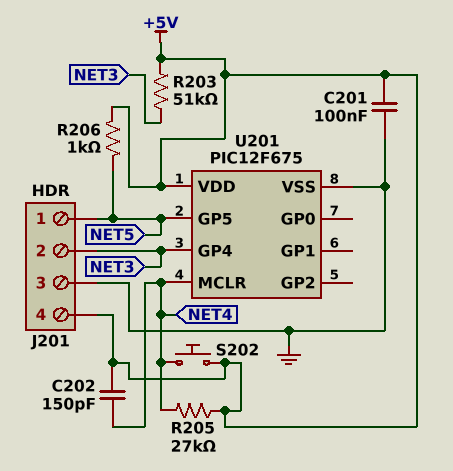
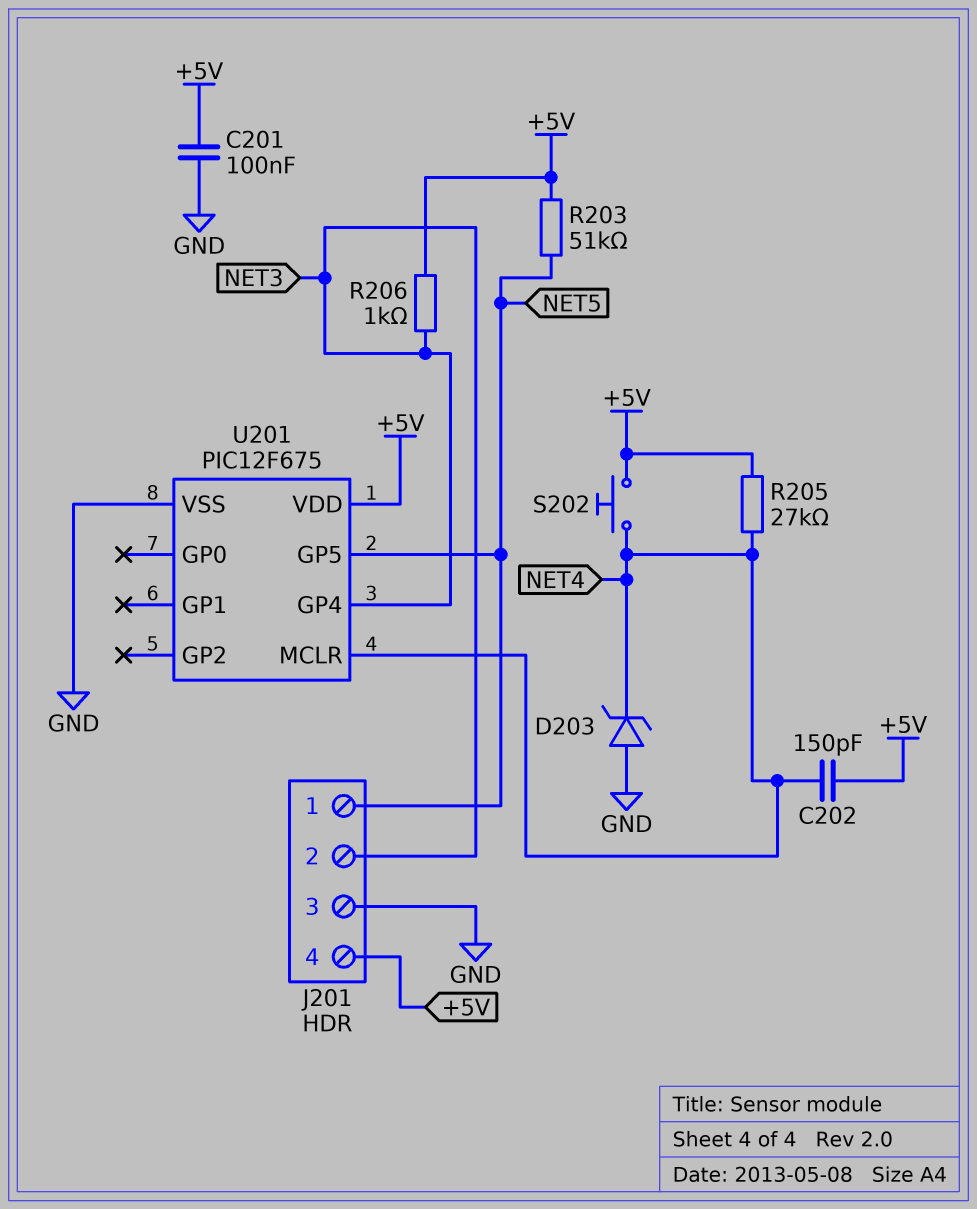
D203: none -> zener (A GND, K NET4)
R203: 51k (+5V, NET3) -> 51k (+5V, NET5)
R206: 1k (+5V, NET5) -> 1k (+5V, NET3)

